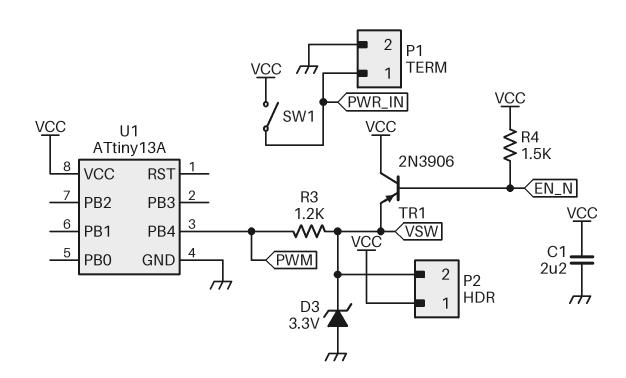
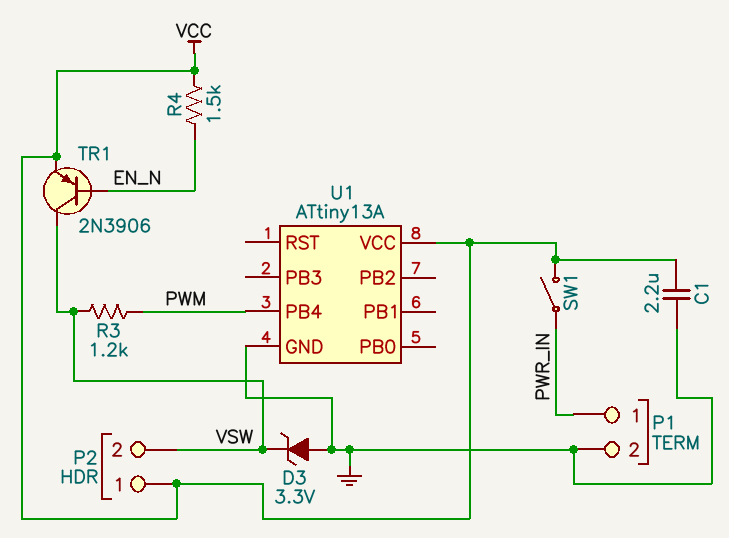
TR1: PNP 2N3906 (B EN_N, C VCC, E VSW) -> PNP 2N3906 (B EN_N, C VSW, E VCC)

